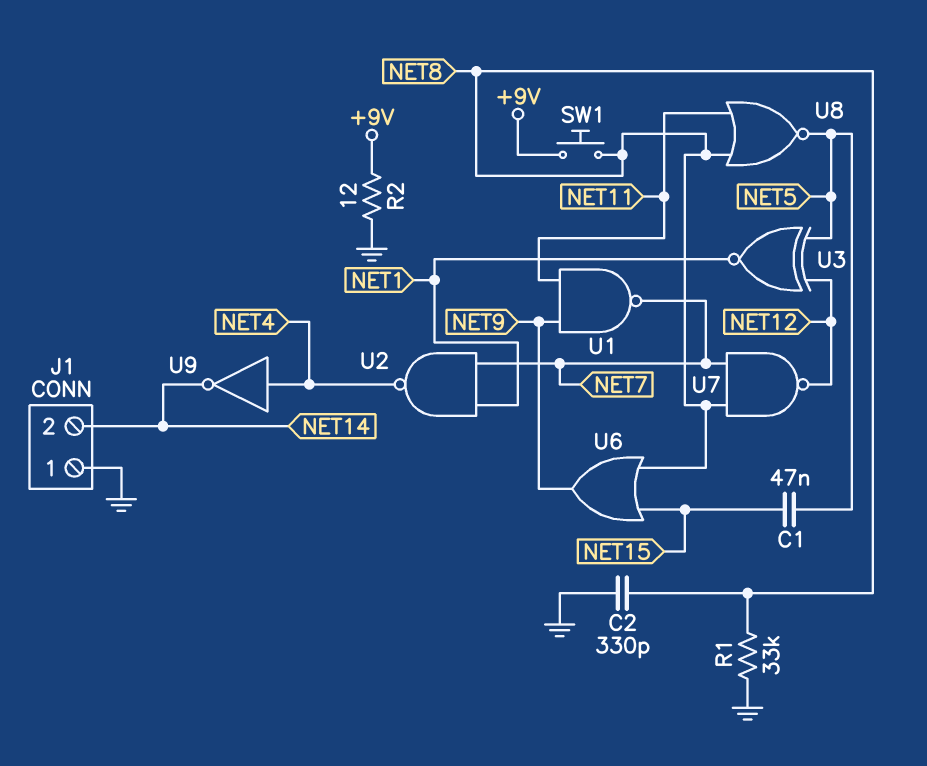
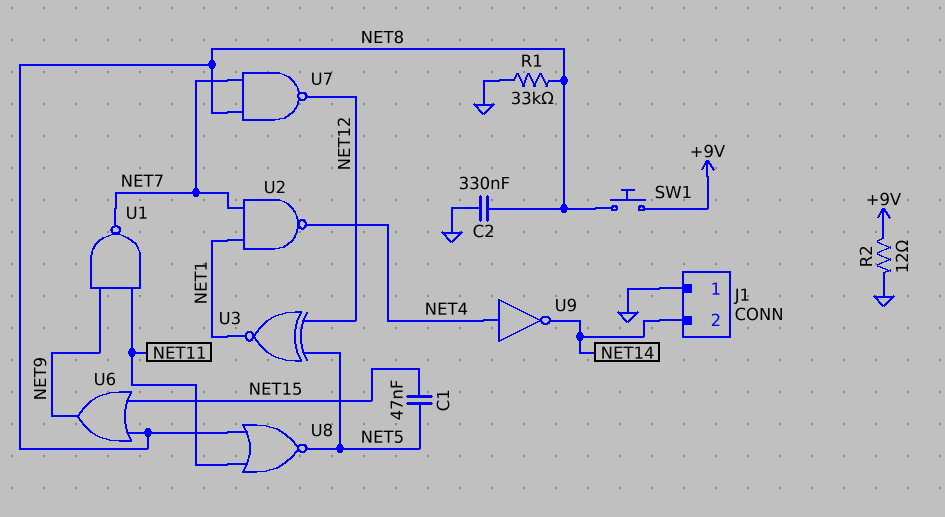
C2: 330pF (GND, NET8) -> 330nF (GND, NET8)

